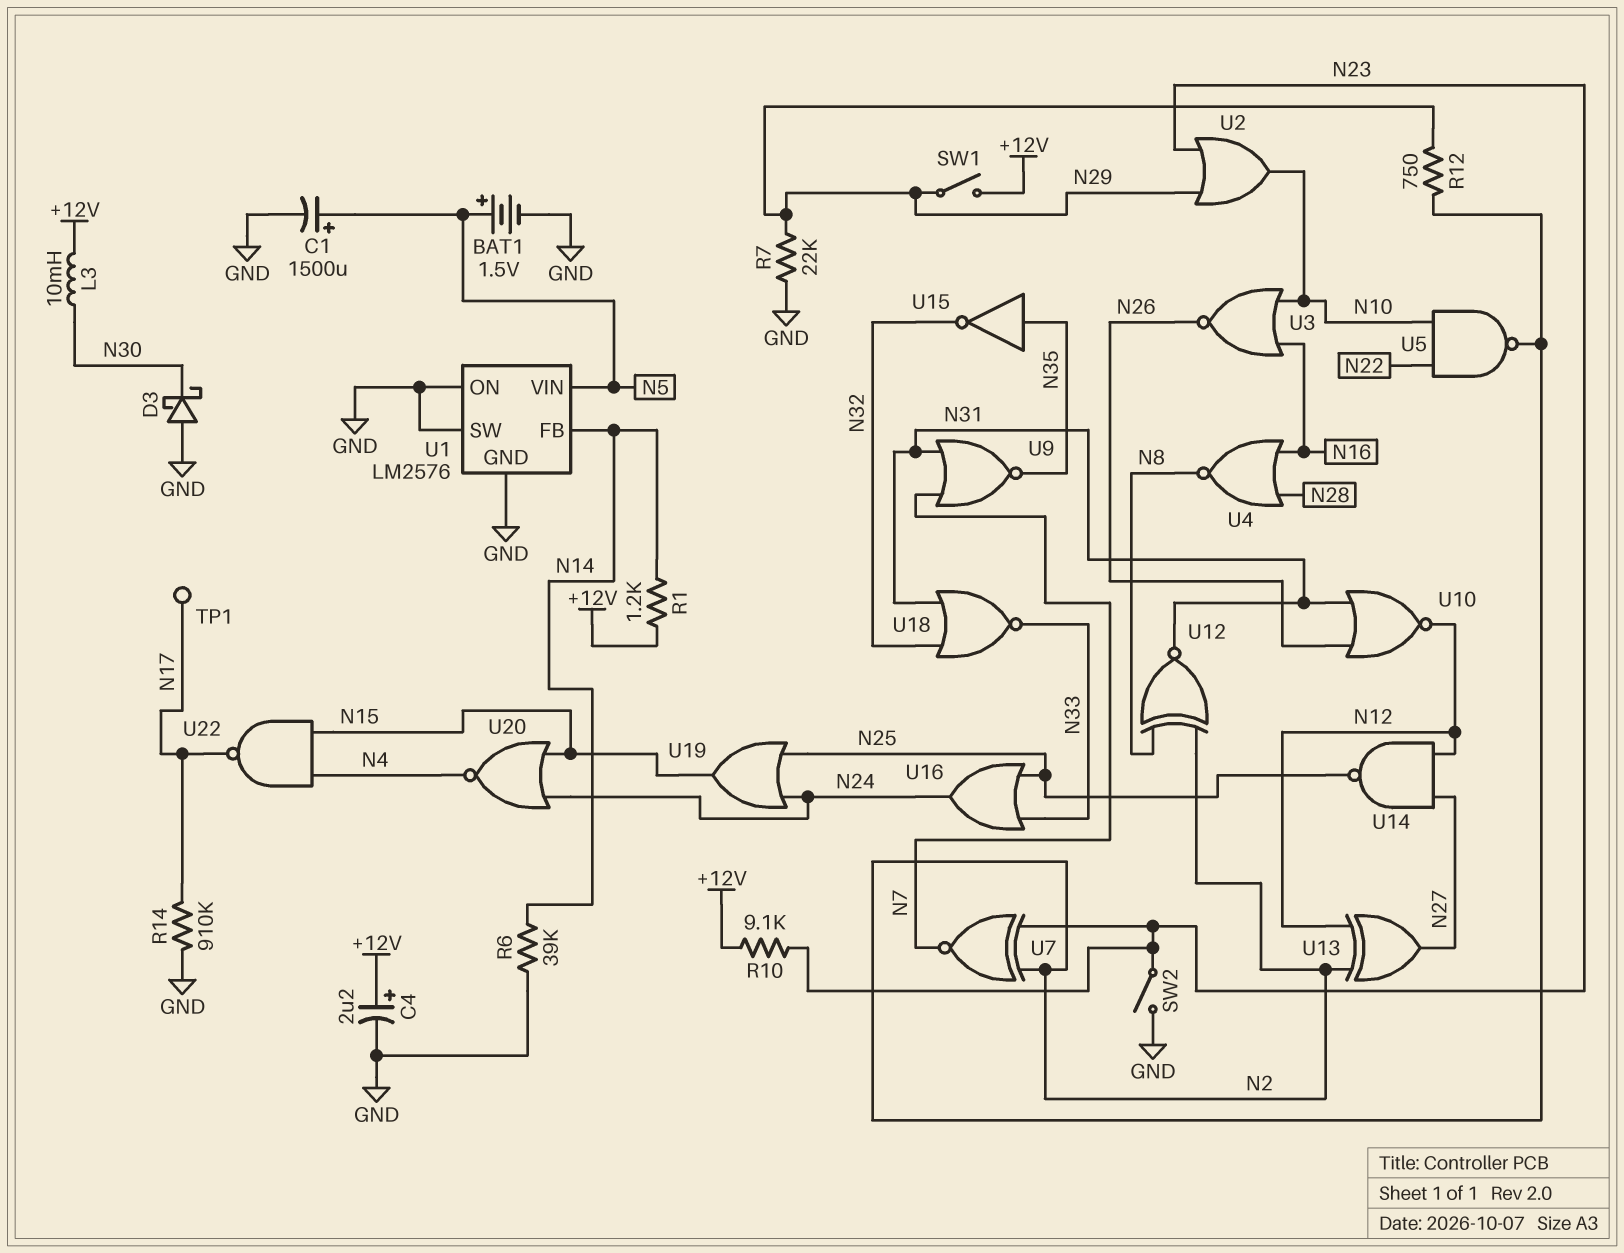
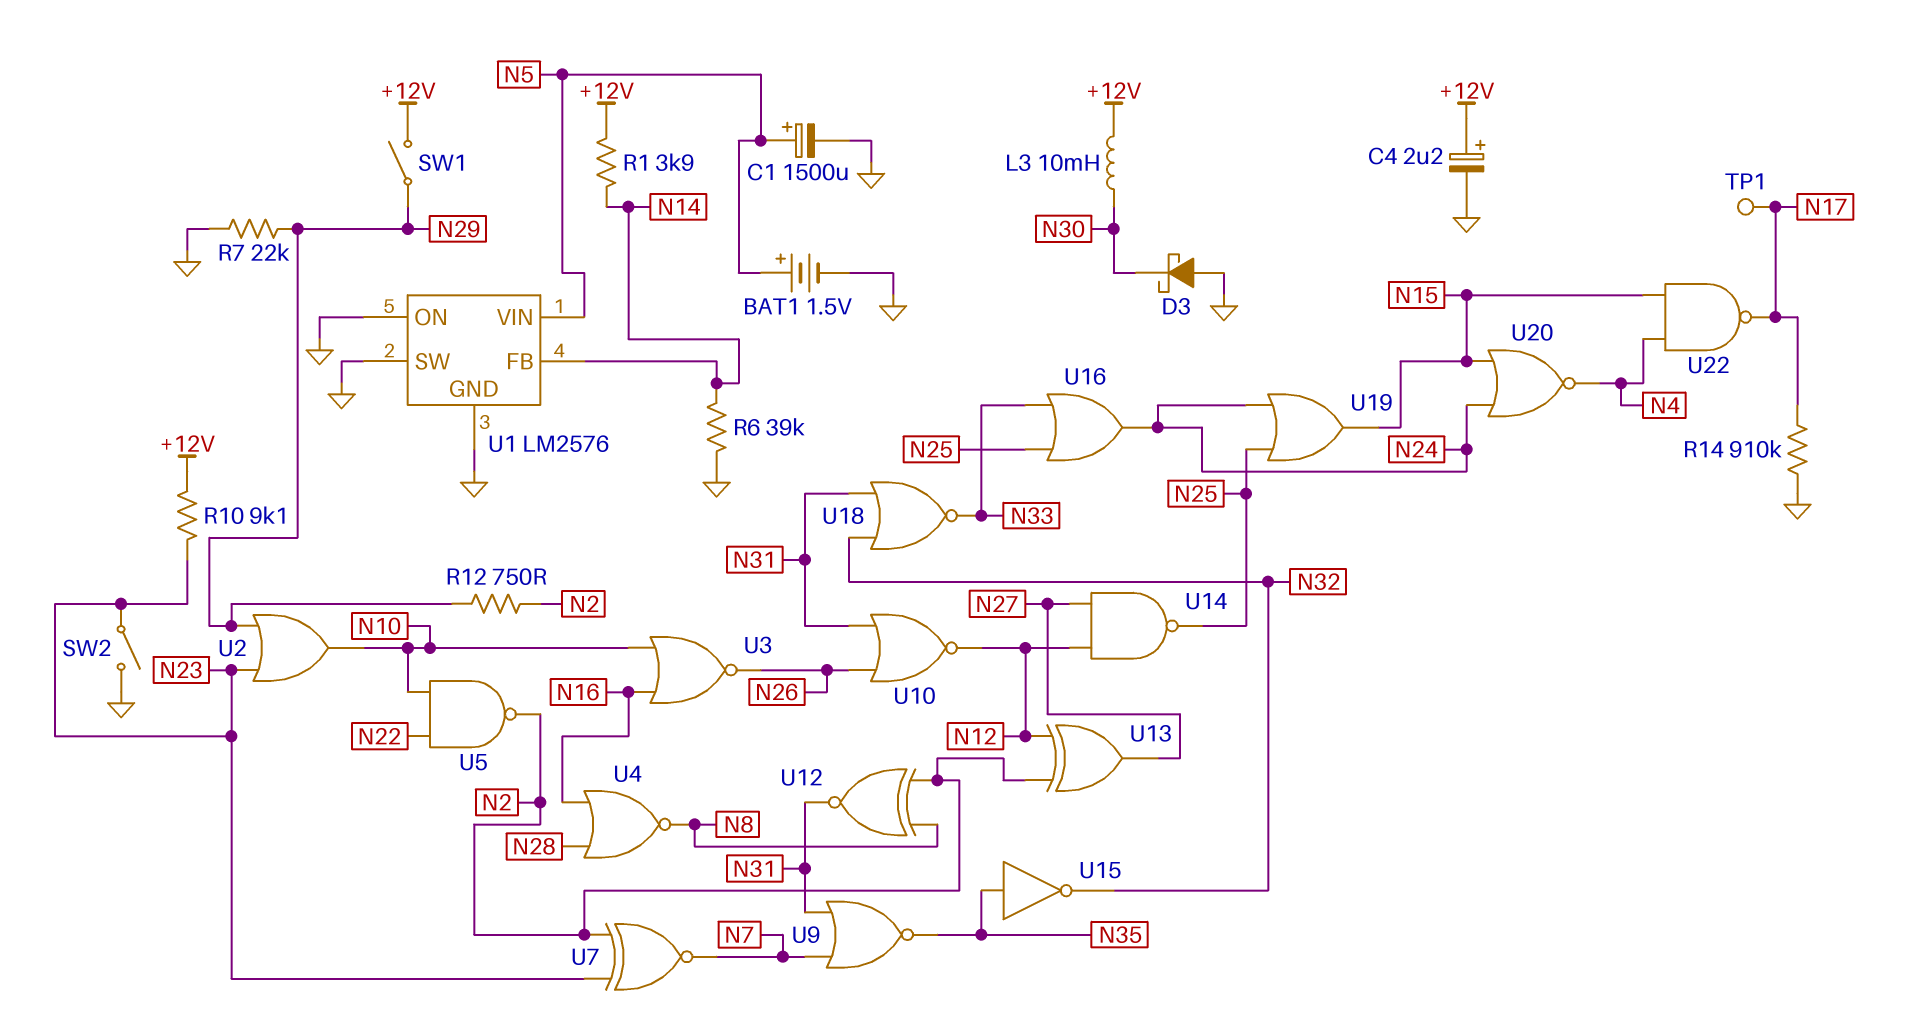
R1: 1.2k (+12V, N14) -> 3.9k (+12V, N14)

